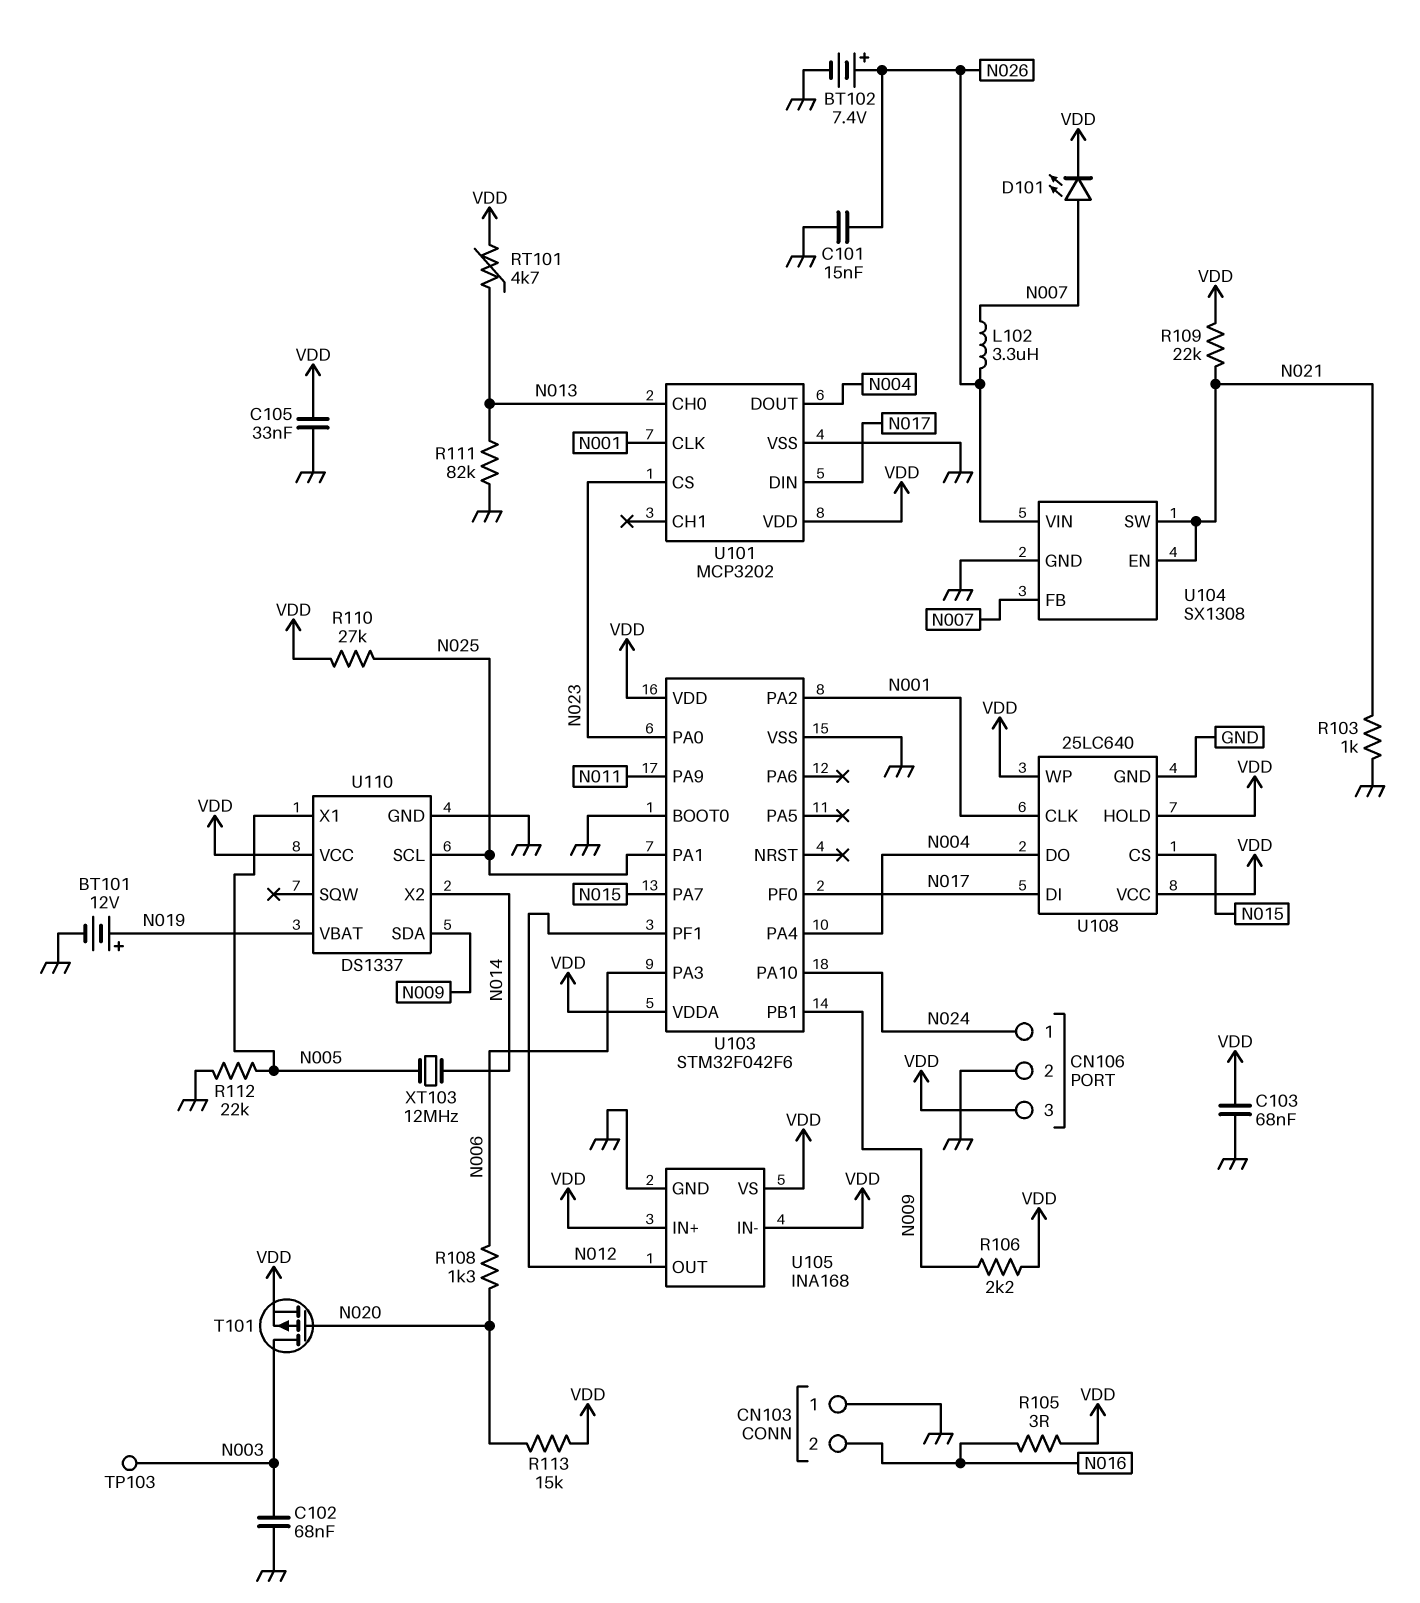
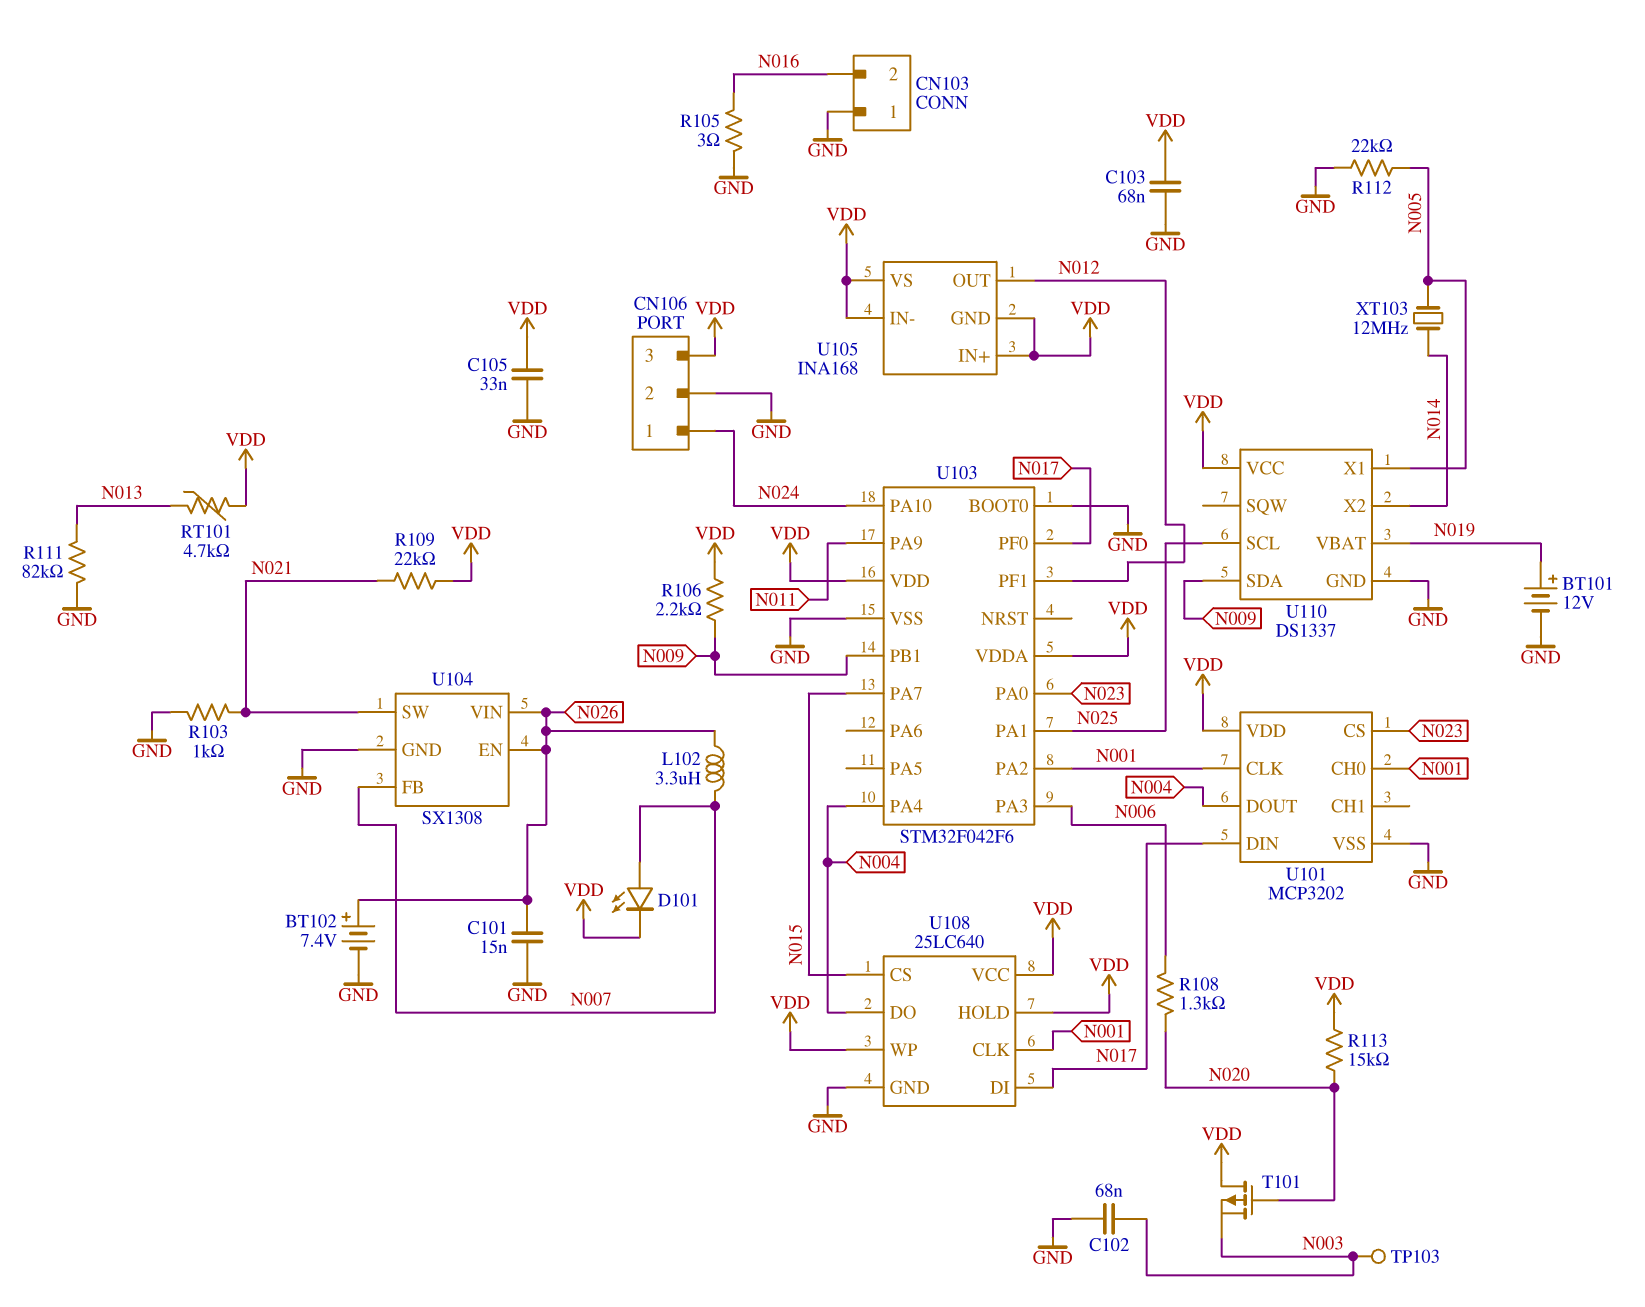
R105: 3 (N016, VDD) -> 3 (GND, N016)
R110: 27k (N025, VDD) -> none
T101: PMOS (G N020, D N003, S VDD) -> PMOS (G N020, D VDD, S N003)
U101 pin CH0: N013 -> N001
U104 pin EN: N021 -> N026
U105 pin GND: GND -> VDD

